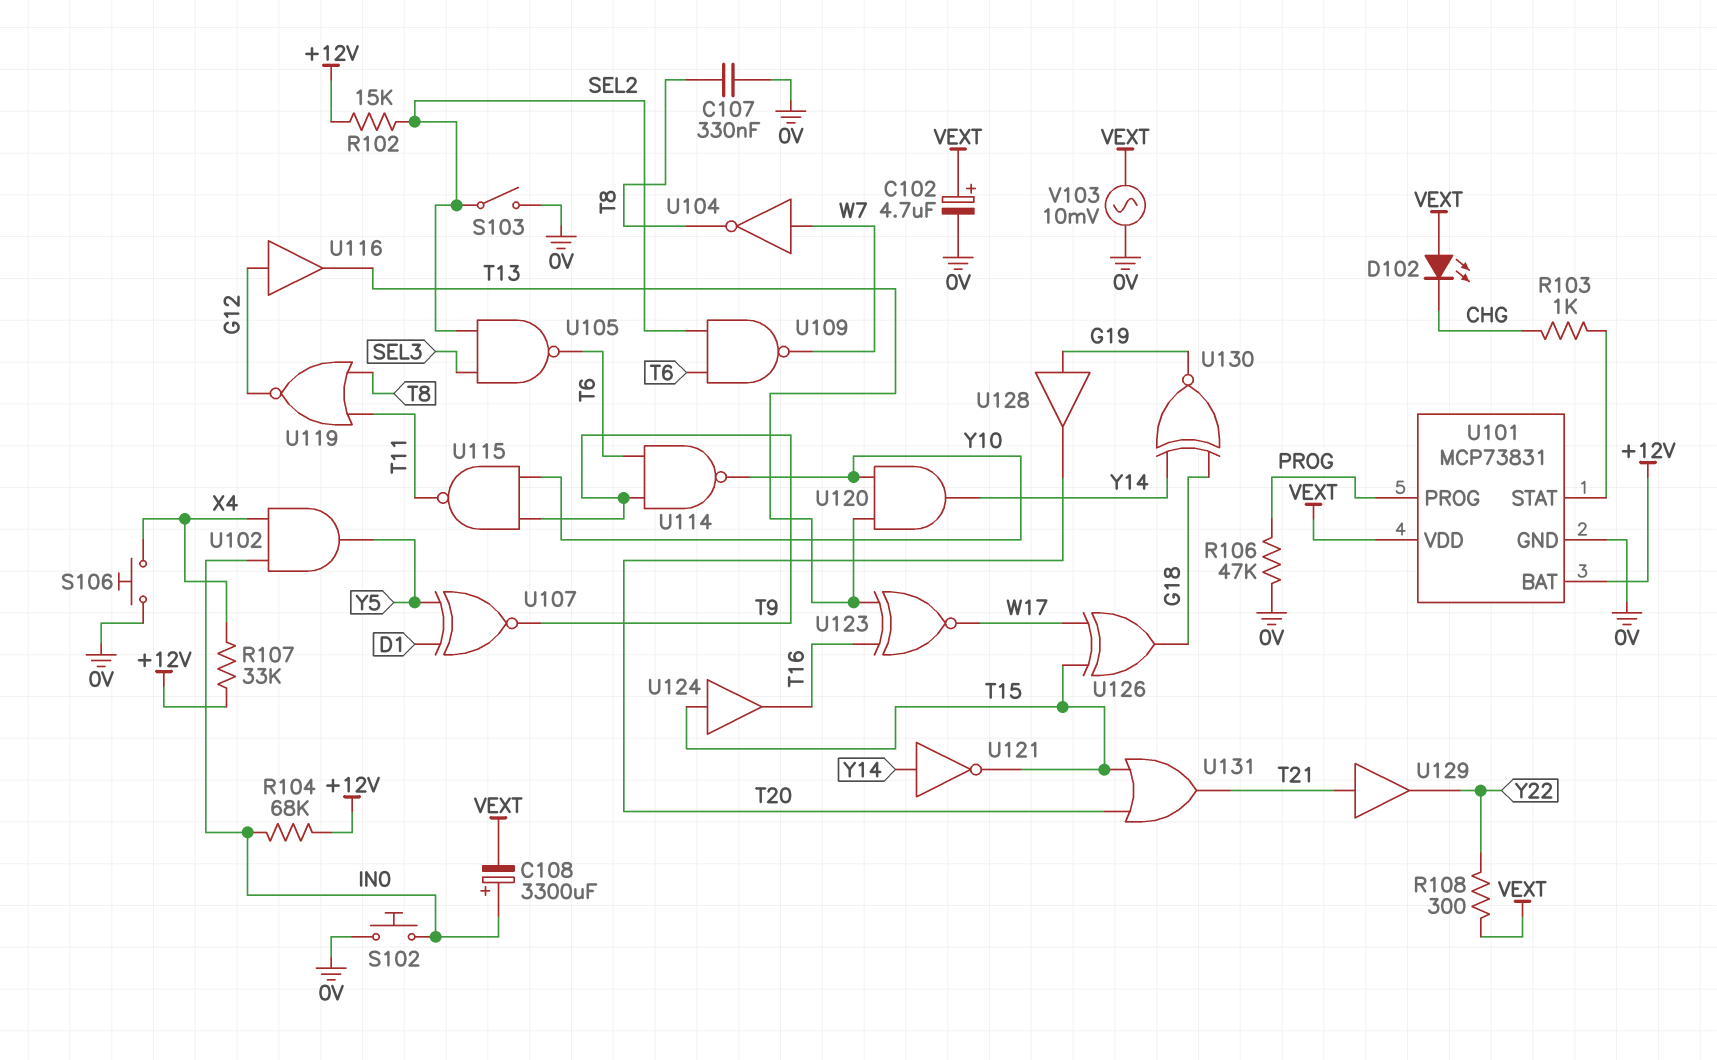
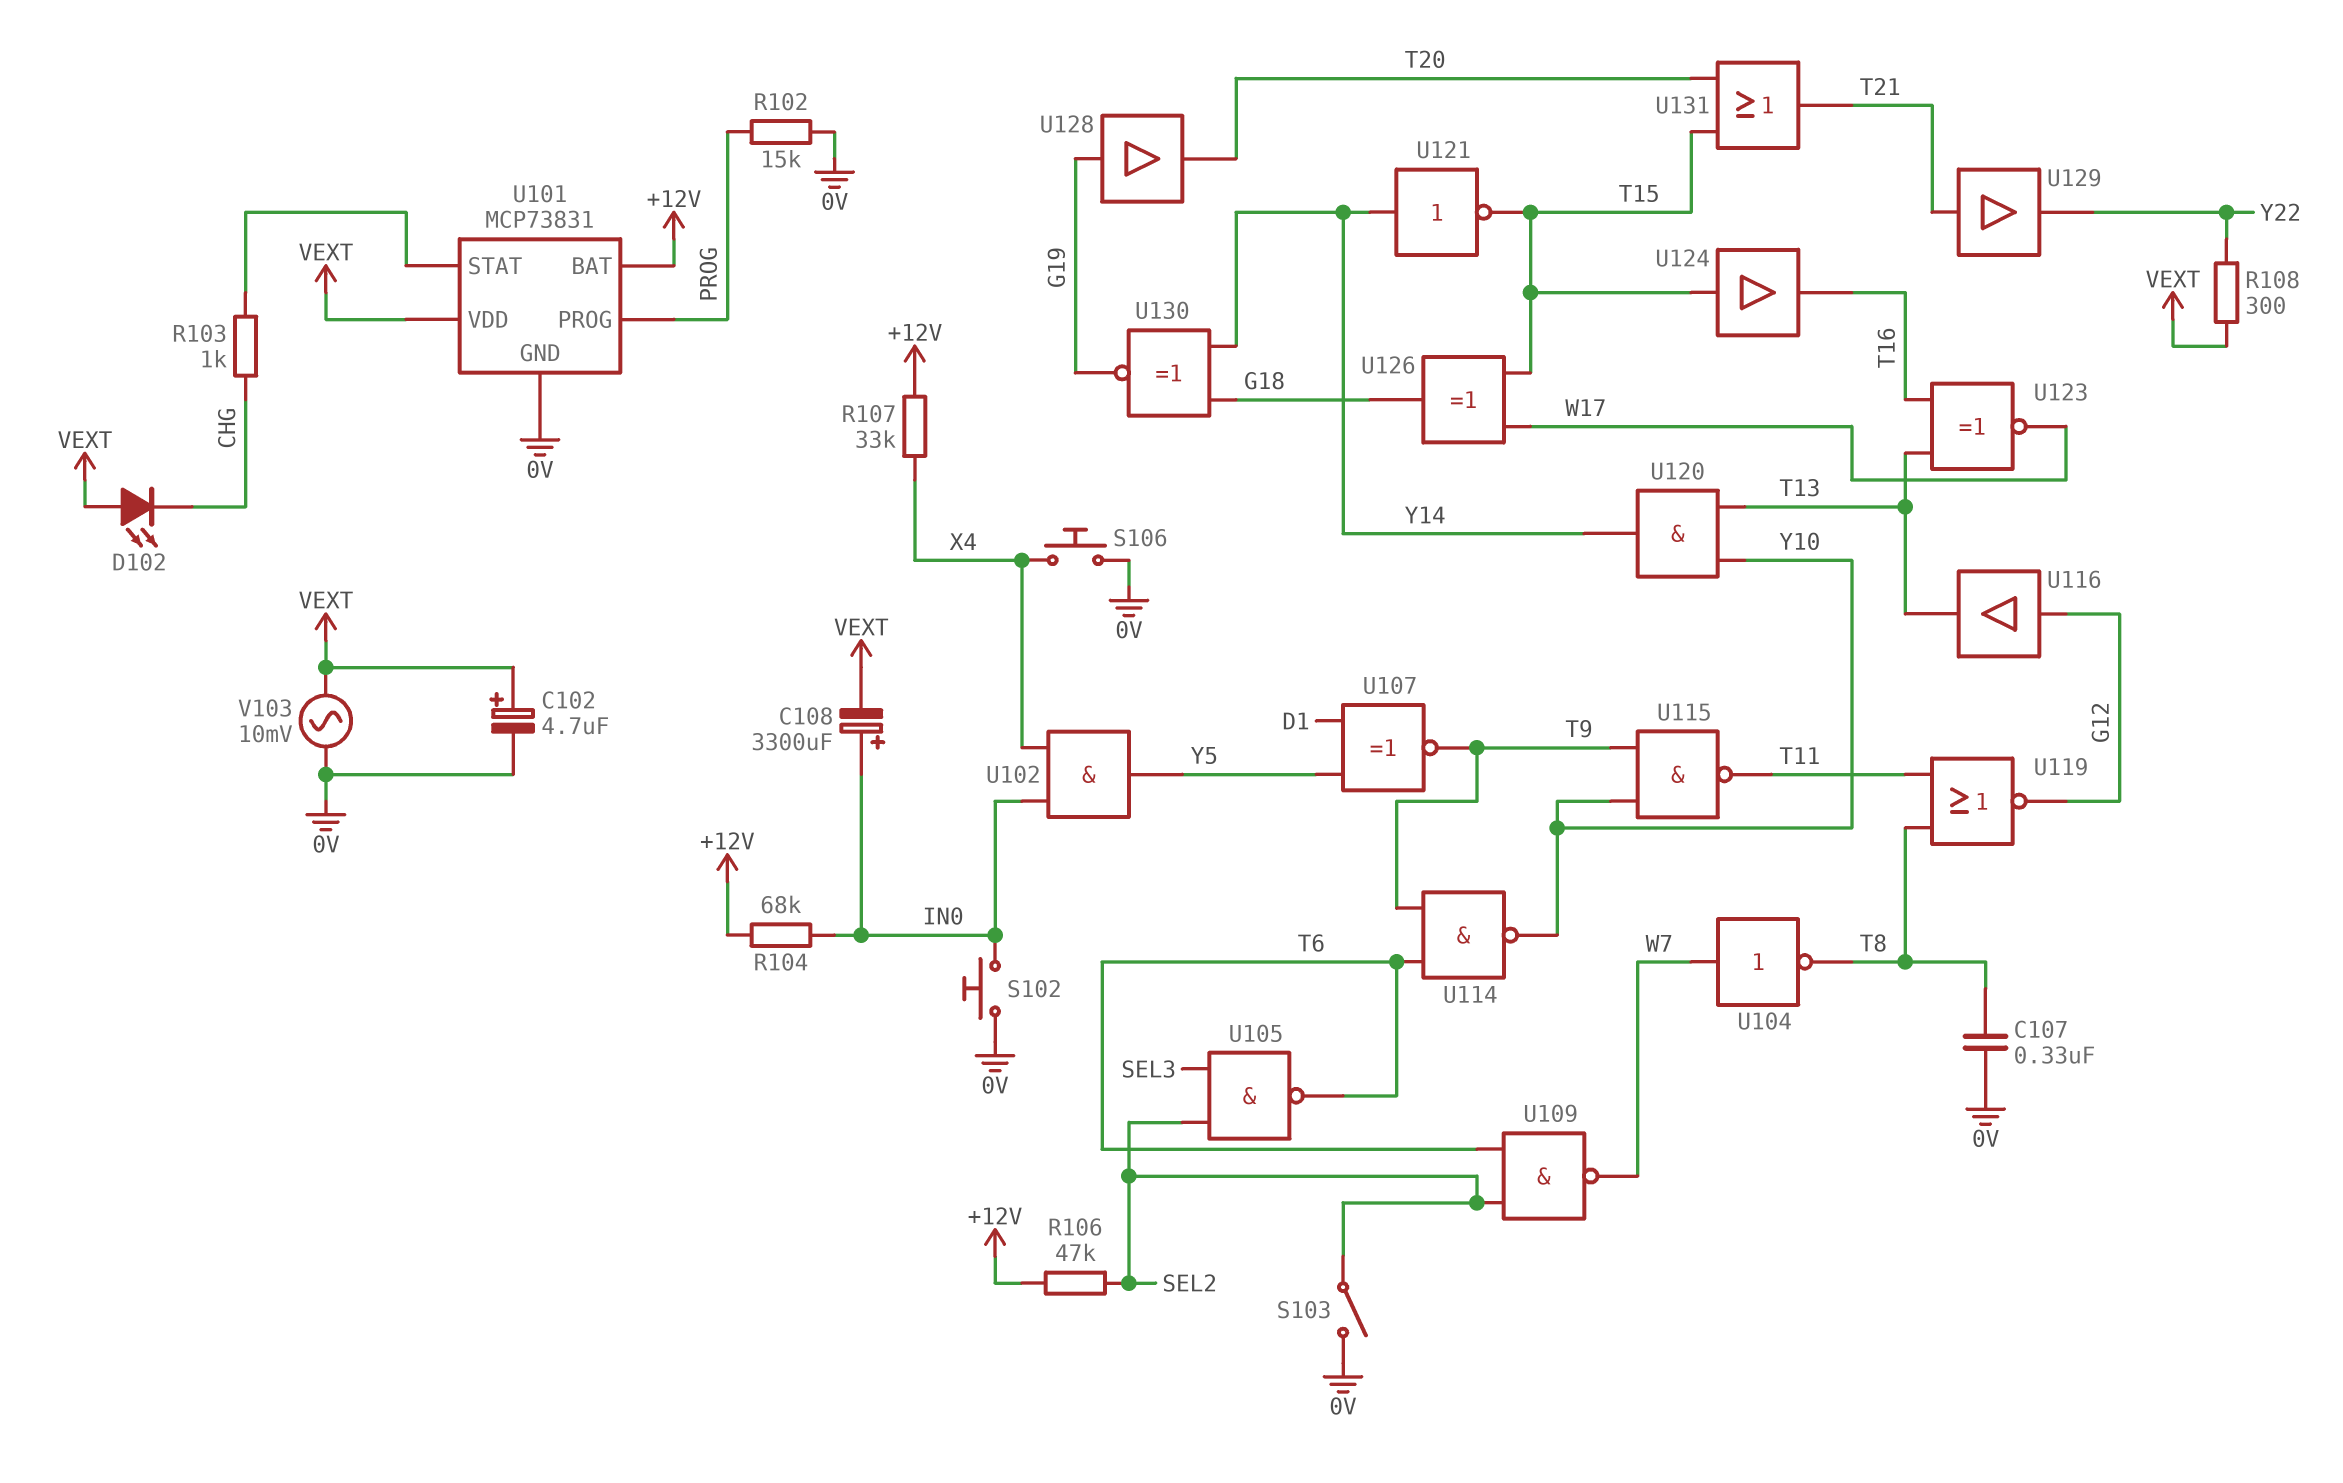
R102: 15k (+12V, SEL2) -> 15k (0V, PROG)
R106: 47k (0V, PROG) -> 47k (+12V, SEL2)

